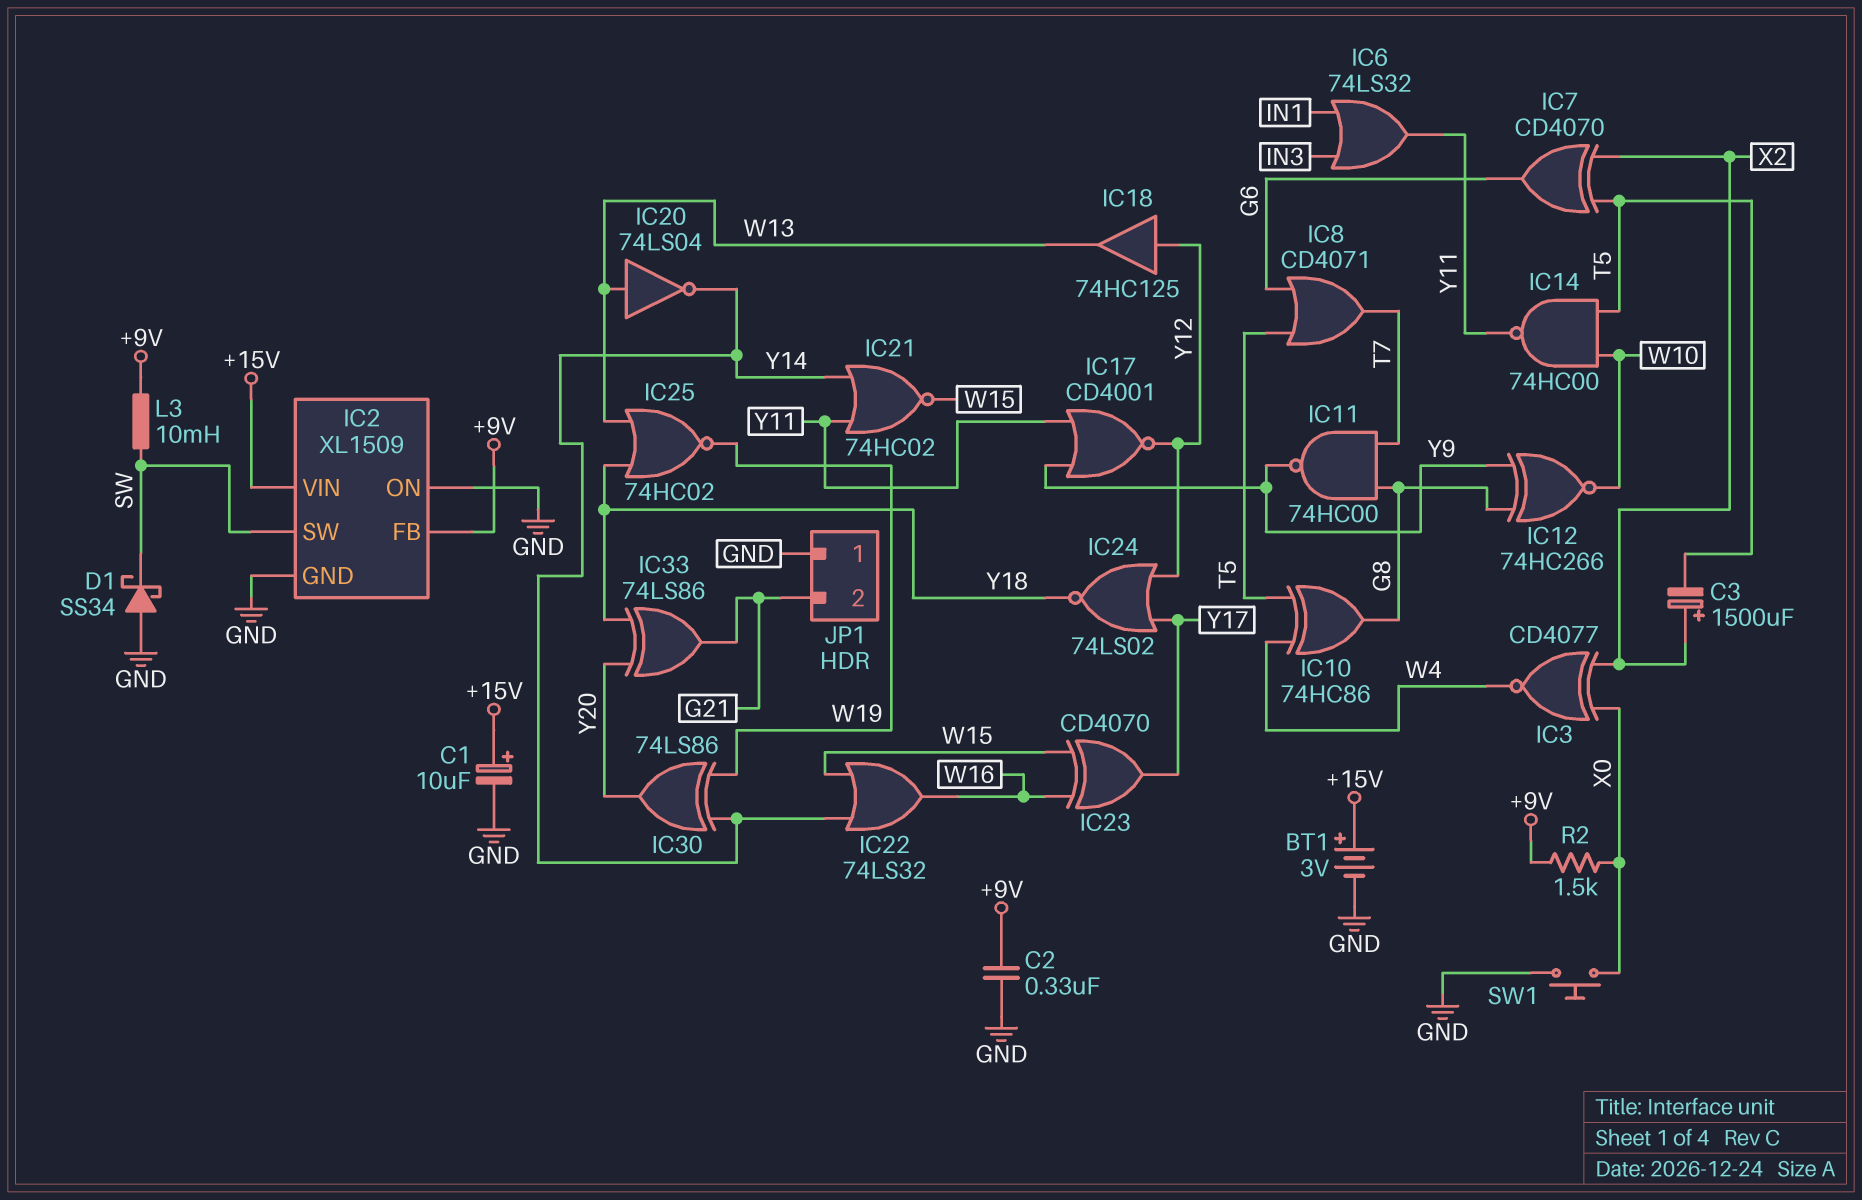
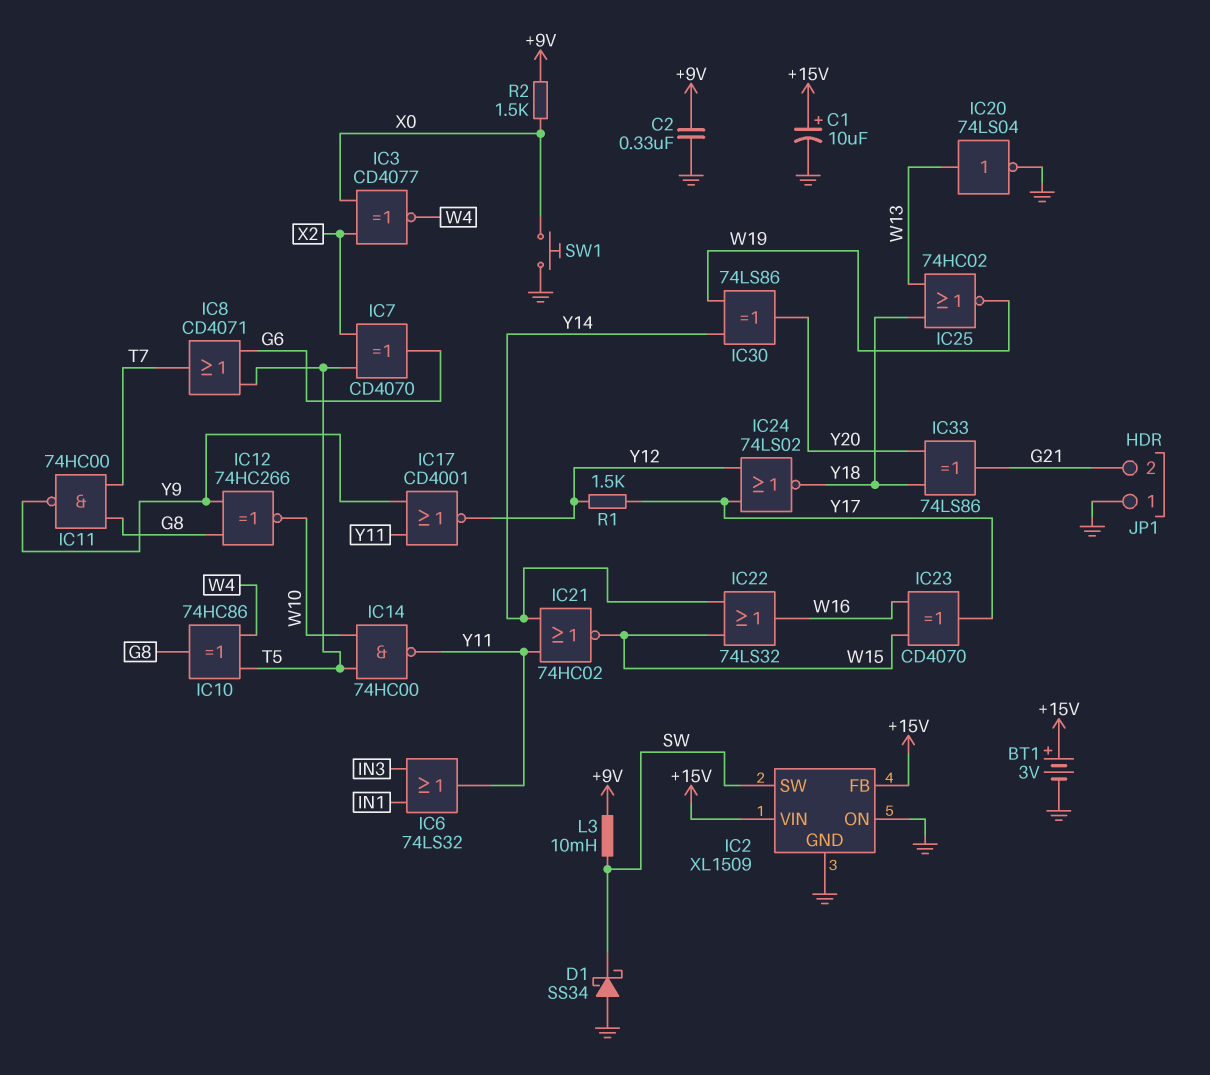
C3: 1500uF (plus X2, minus T5) -> none
IC2 pin FB: +9V -> +15V
IC18: buffer 74HC125 (in Y12, out W13) -> none
IC20: NOT 74LS04 (in W13, out Y14) -> NOT 74LS04 (in W13, out GND)
R1: none -> 1.5k (Y12, Y17)

